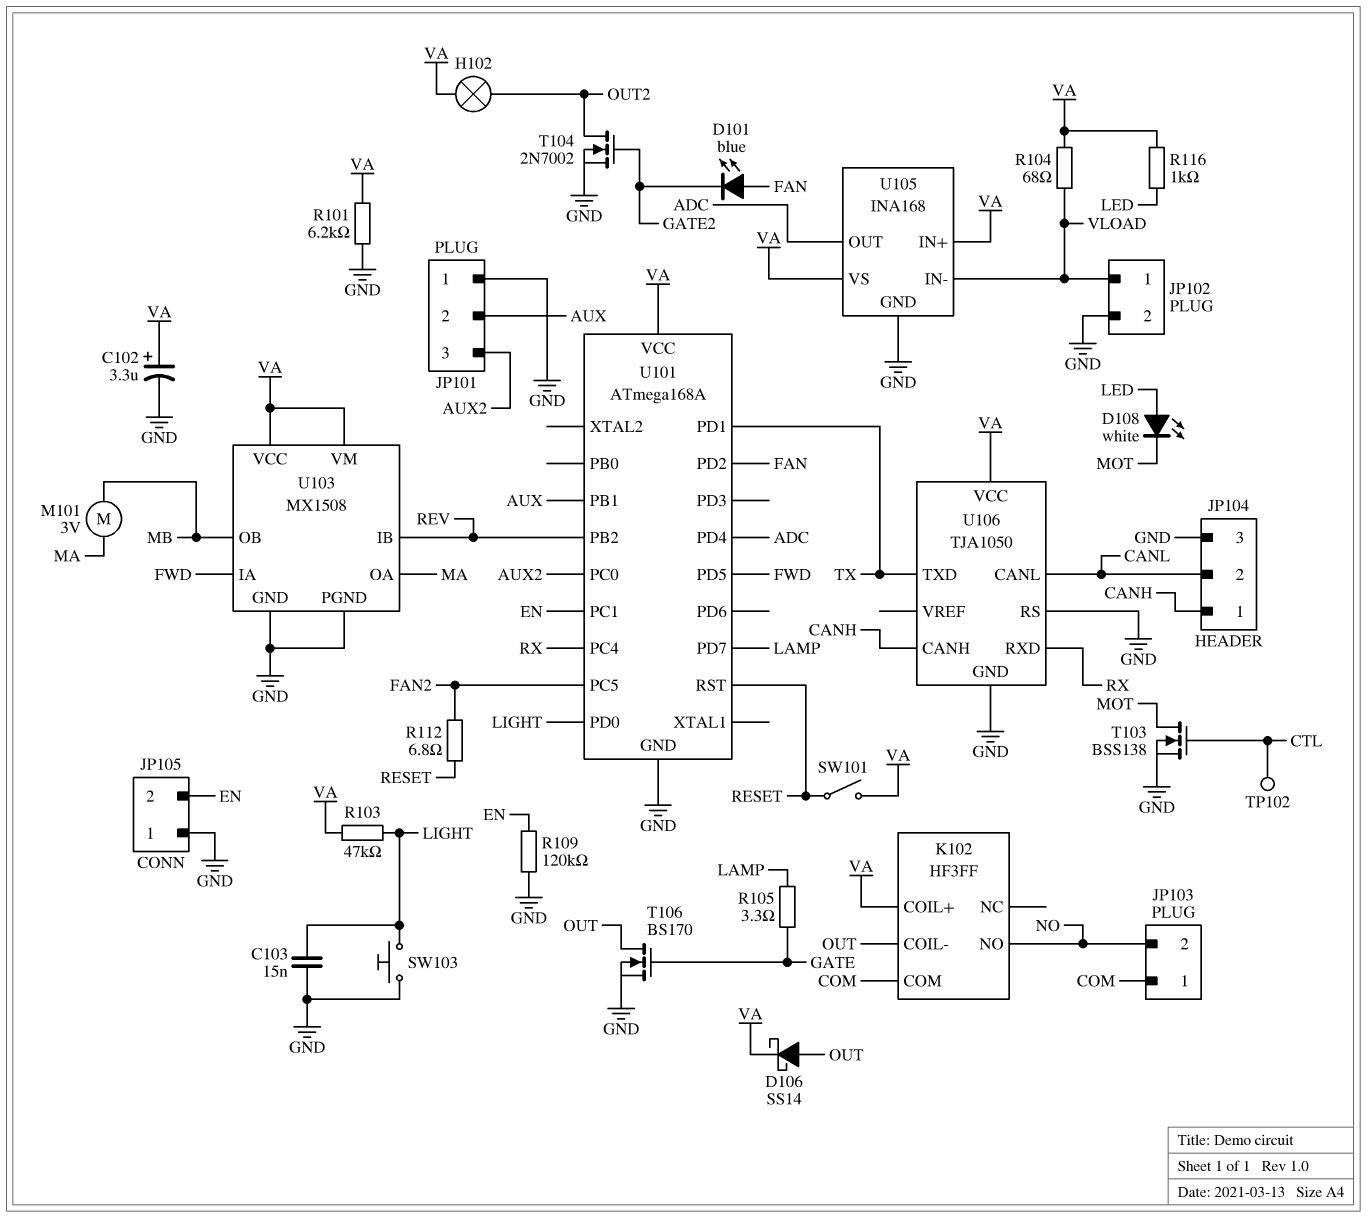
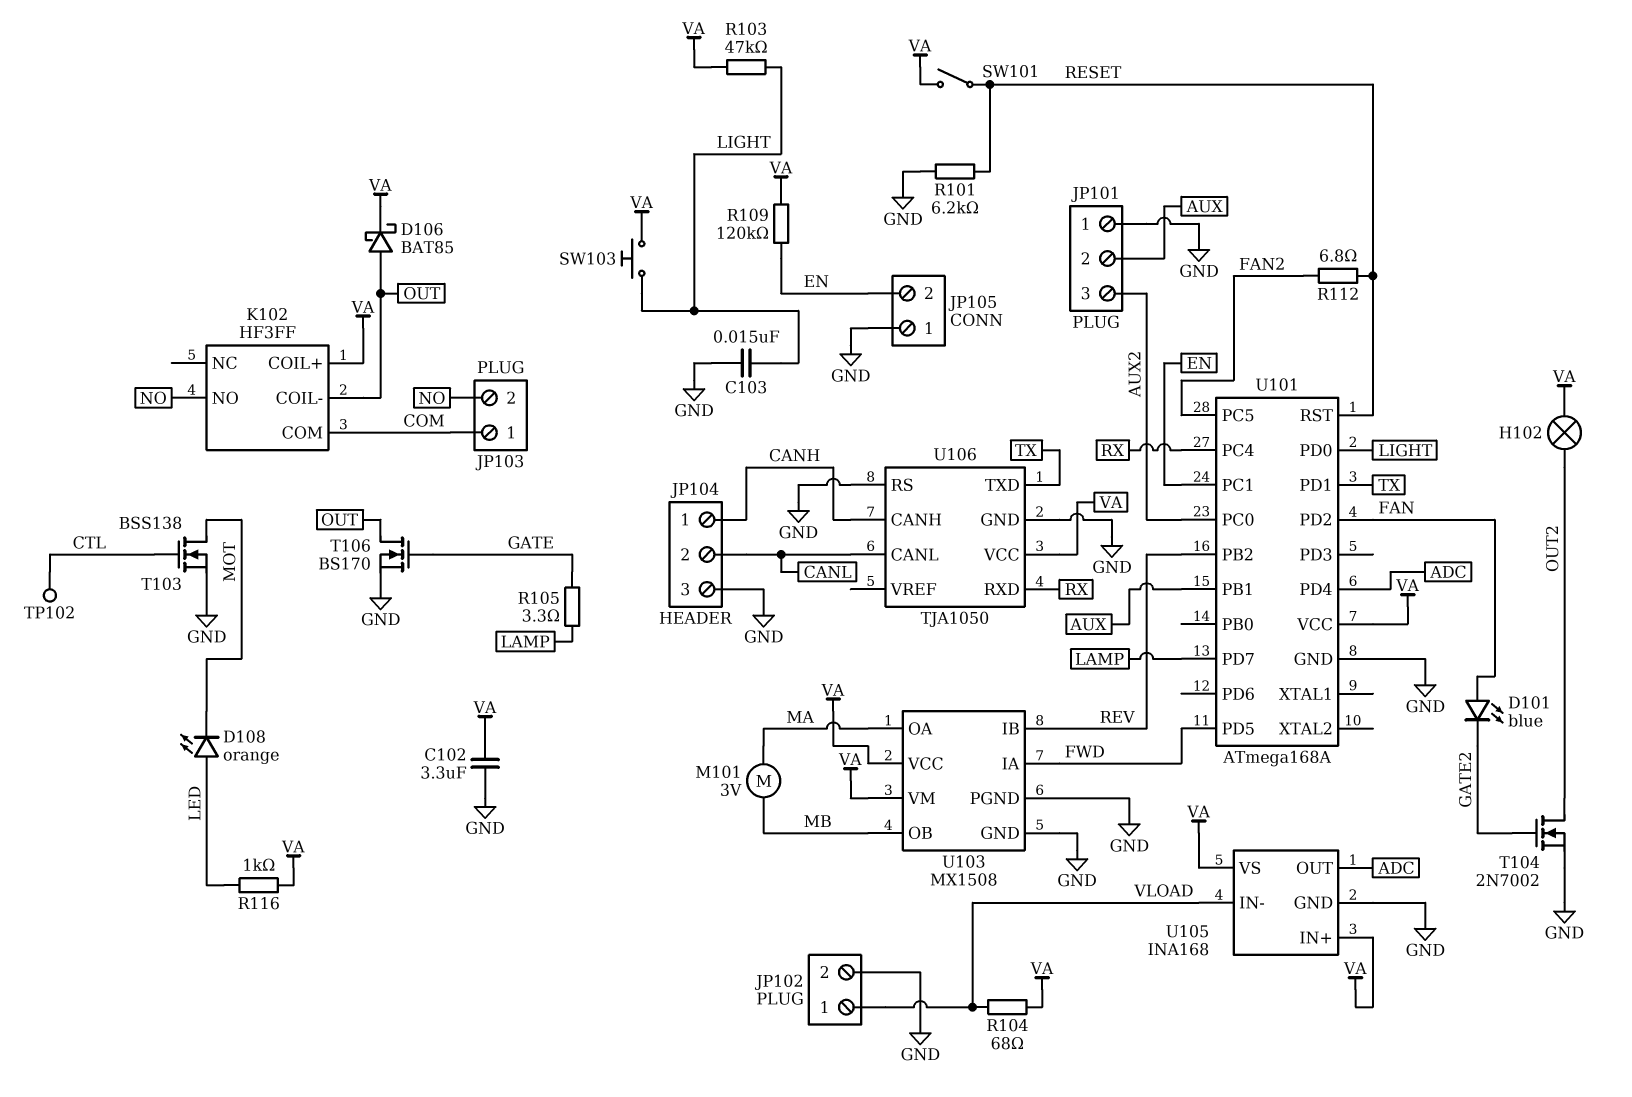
C102: 3.3uF (plus VA, minus GND) -> 3.3uF (GND, VA)
D106: schottky SS14 (A OUT, K VA) -> schottky BAT85 (A OUT, K VA)
D108: LED white (A LED, K MOT) -> LED orange (A LED, K MOT)
R101: 6.2k (GND, VA) -> 6.2k (GND, RESET)
R109: 120k (EN, GND) -> 120k (EN, VA)
SW103: button (GND, LIGHT) -> button (LIGHT, VA)

